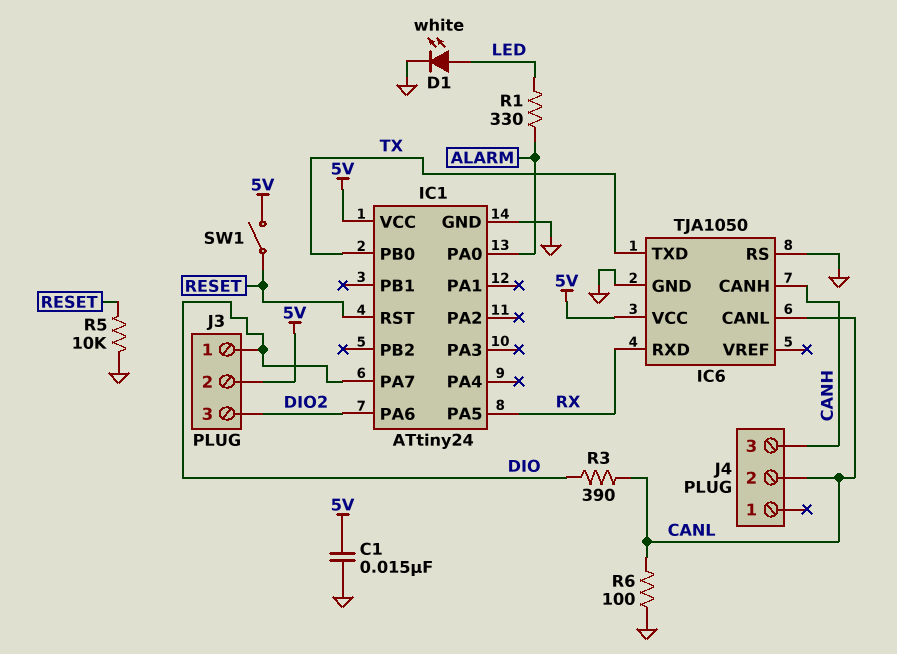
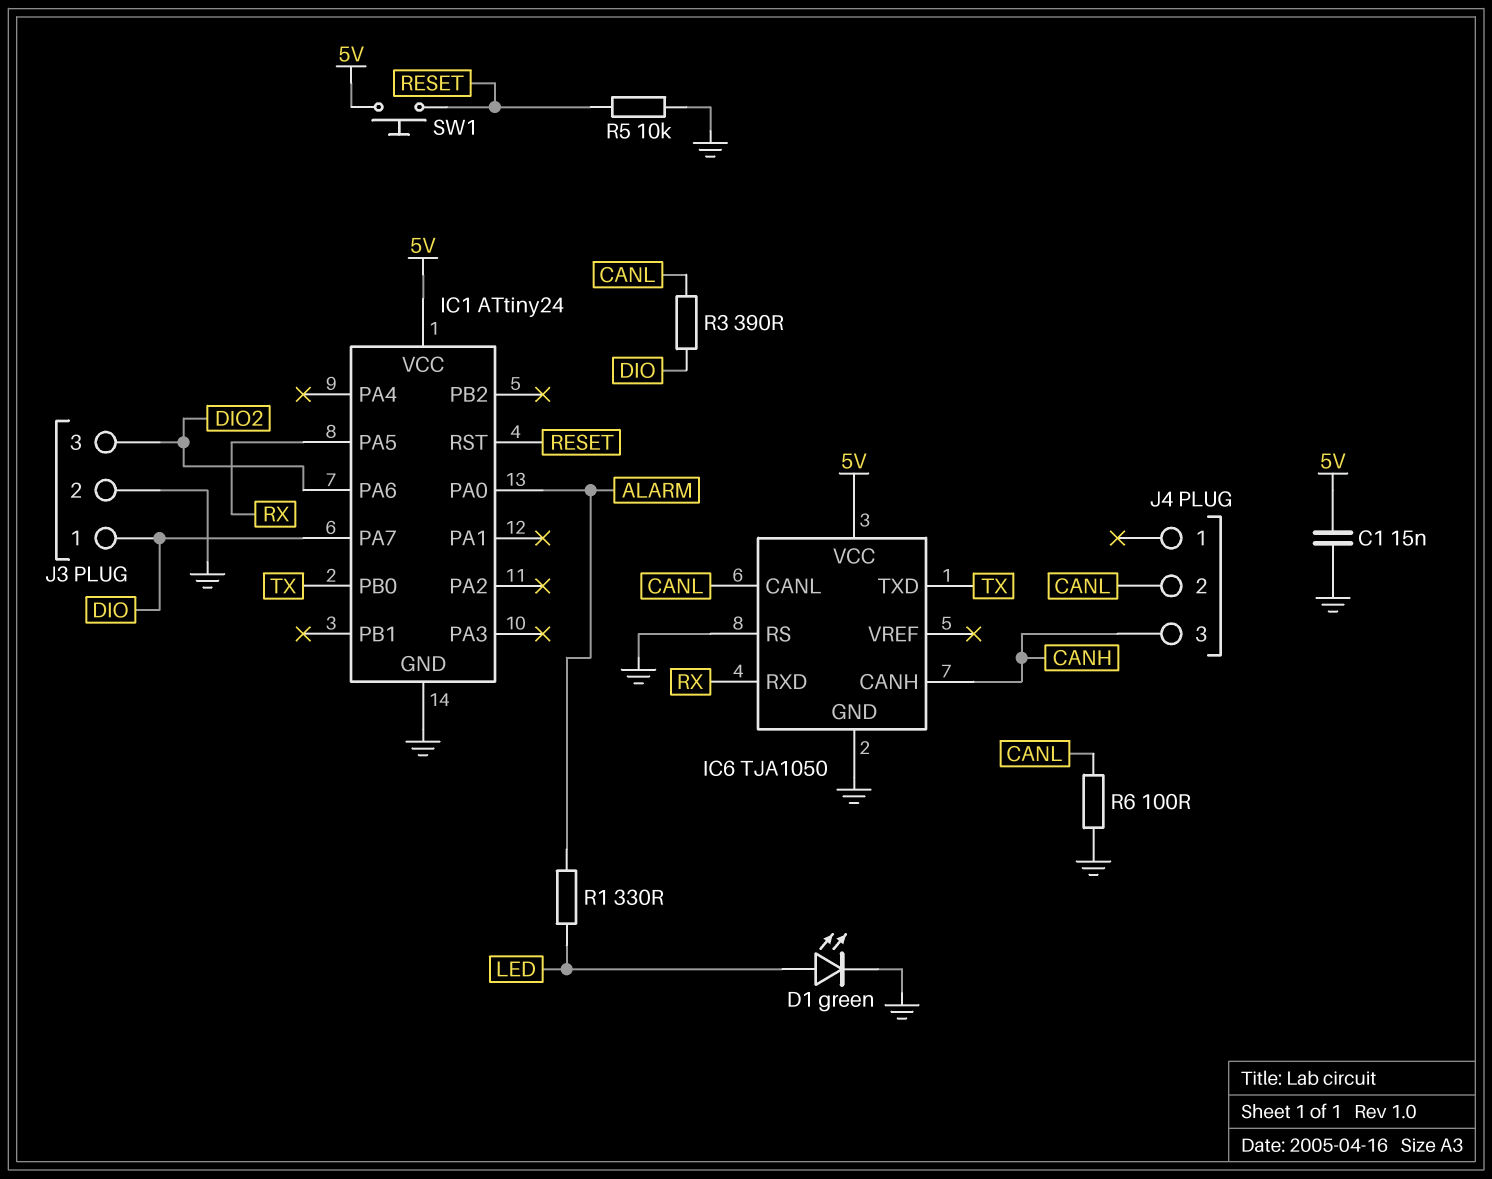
D1: LED white (A LED, K GND) -> LED green (A LED, K GND)
J3 pin 2: 5V -> GND
SW1: switch (5V, RESET) -> button (5V, RESET)

